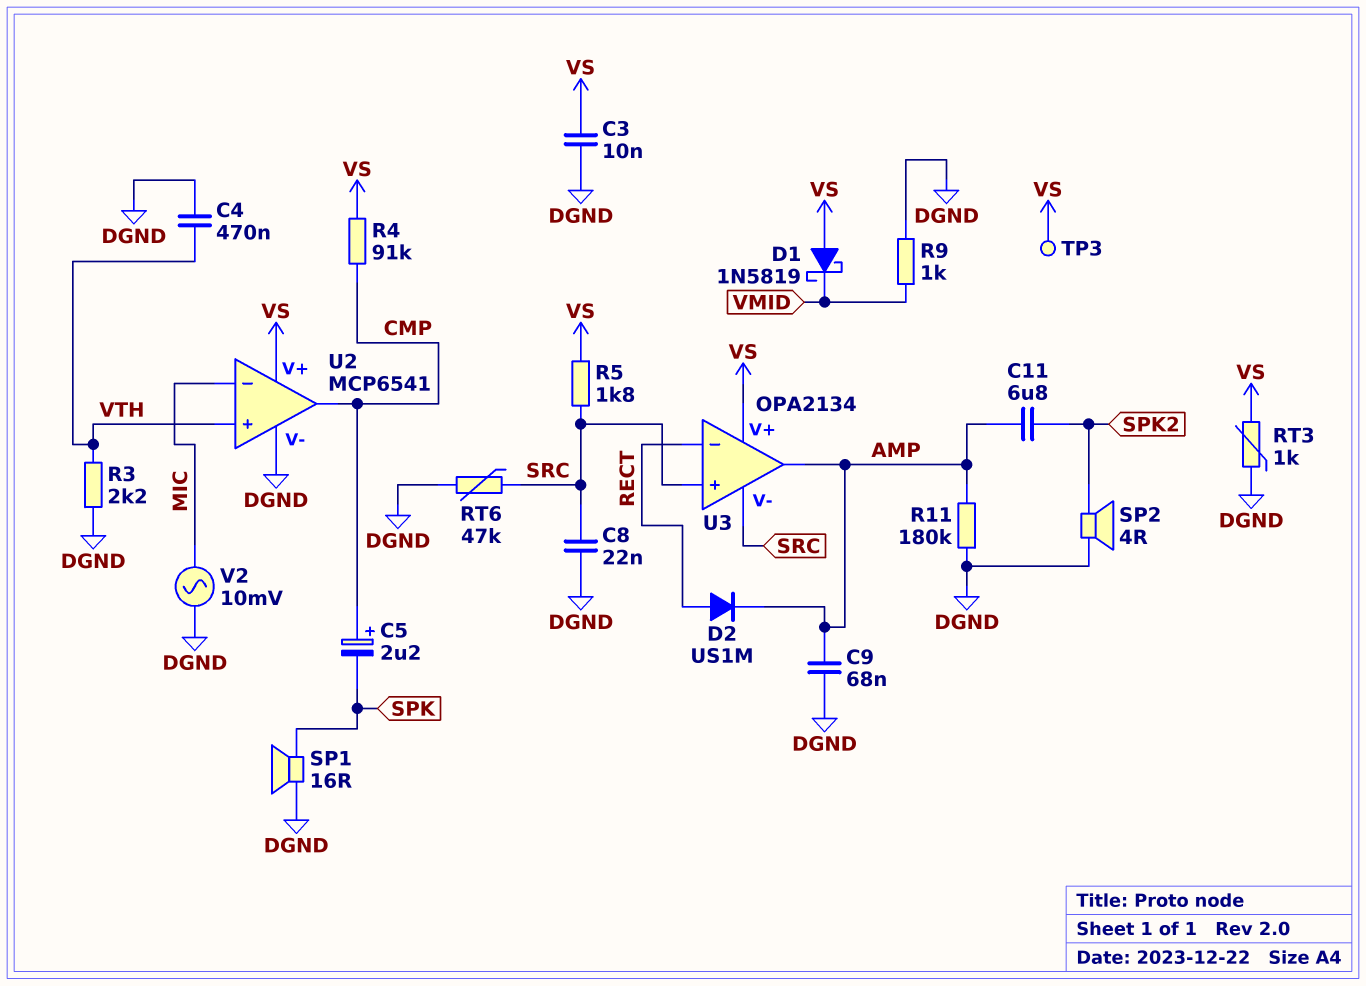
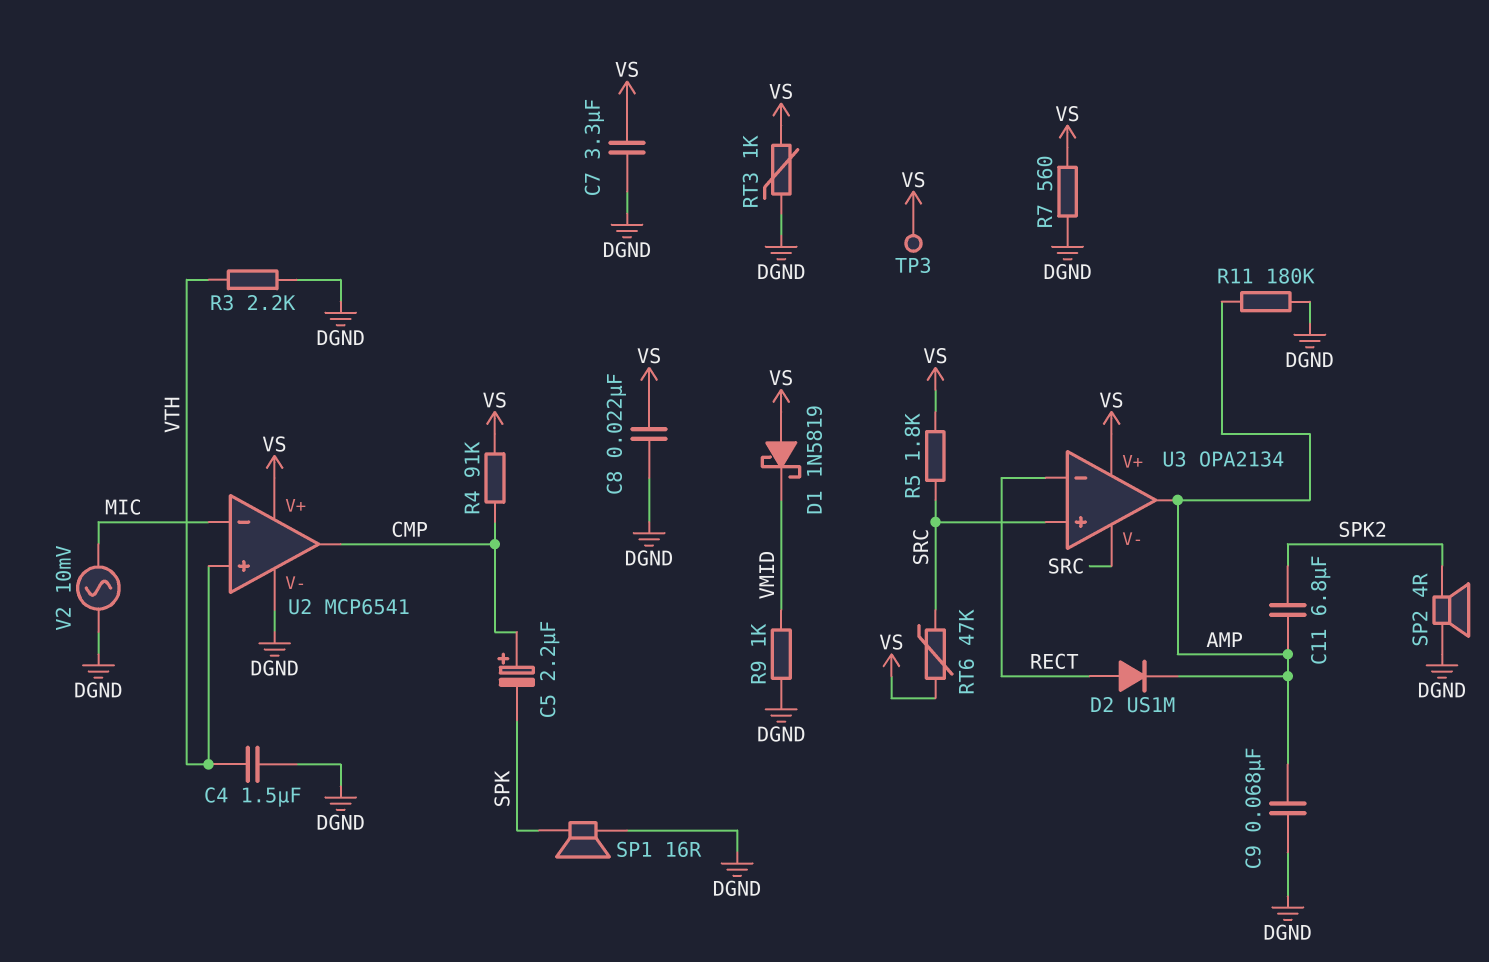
C3: 10nF (DGND, VS) -> none
C4: 470nF (DGND, VTH) -> 1.5uF (DGND, VTH)
C7: none -> 3.3uF (DGND, VS)
C8: 22nF (DGND, SRC) -> 22nF (DGND, VS)
R7: none -> 560 (DGND, VS)
RT6: 47k (DGND, SRC) -> 47k (SRC, VS)

